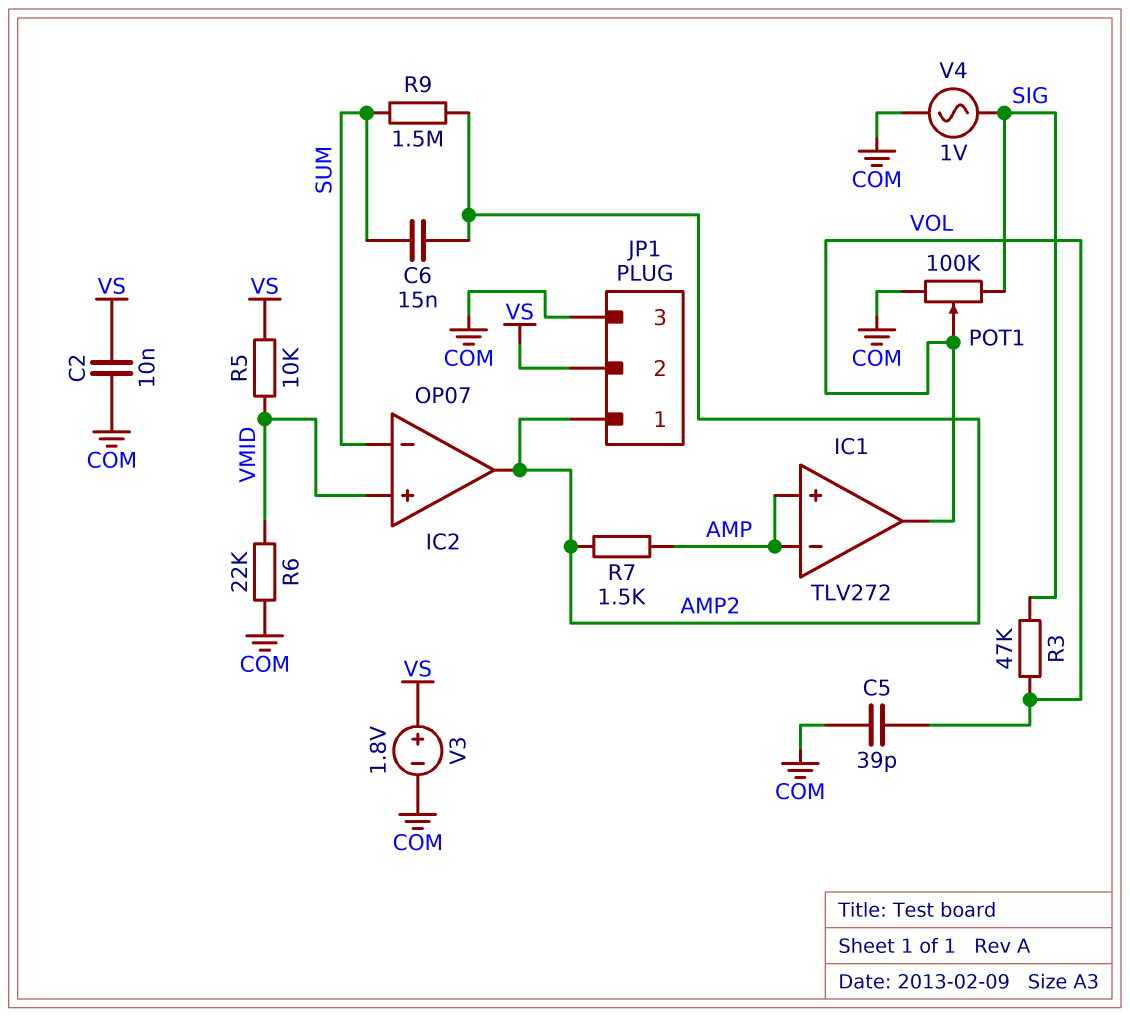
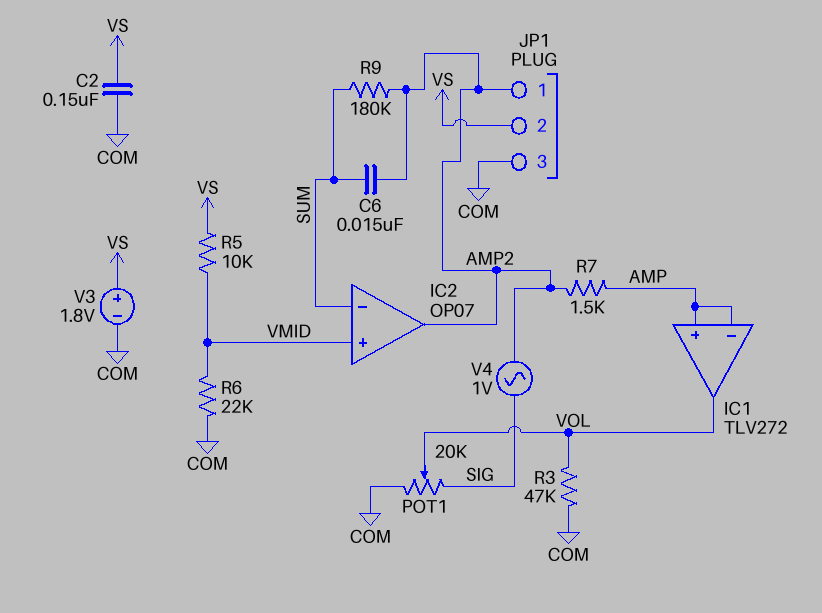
C2: 10nF (COM, VS) -> 150nF (COM, VS)
C5: 39pF (COM, VOL) -> none
POT1: 100k (COM, SIG, wiper VOL) -> 20k (COM, SIG, wiper VOL)
R3: 47k (SIG, VOL) -> 47k (COM, VOL)
R9: 1.5M (AMP2, SUM) -> 180k (AMP2, SUM)
V4: AC 1V (COM, SIG) -> AC 1V (AMP2, SIG)

